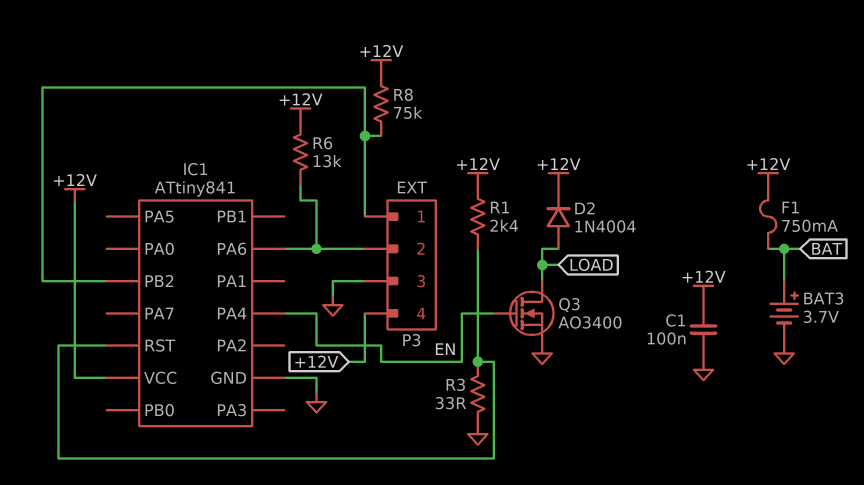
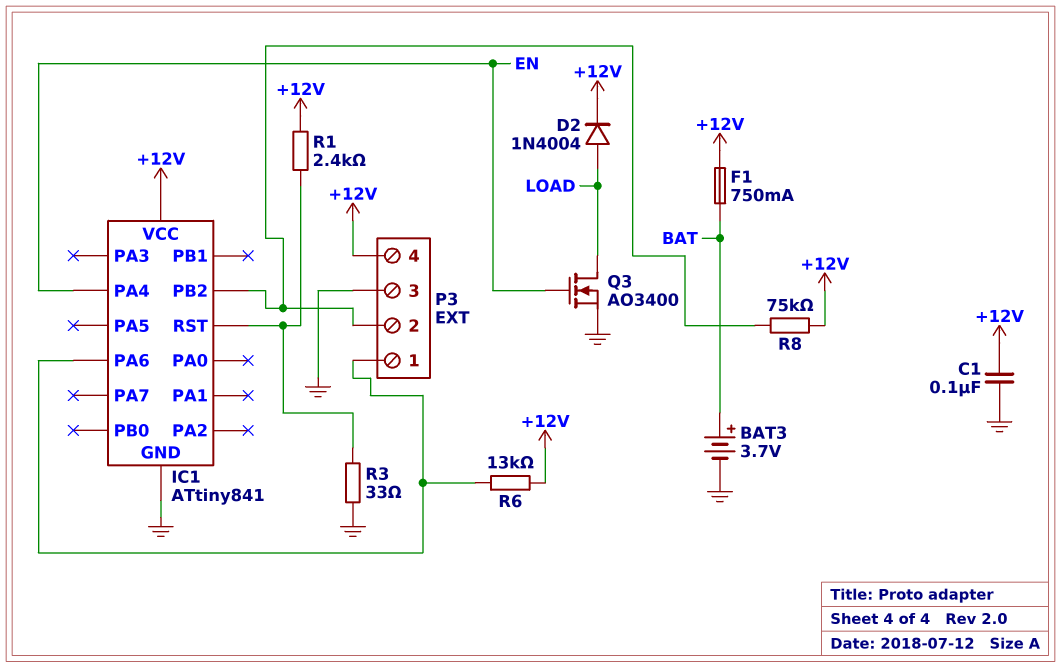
P3 pin 1: IC1/PB2 -> IC1/PA6
P3 pin 2: IC1/PA6 -> IC1/PB2

